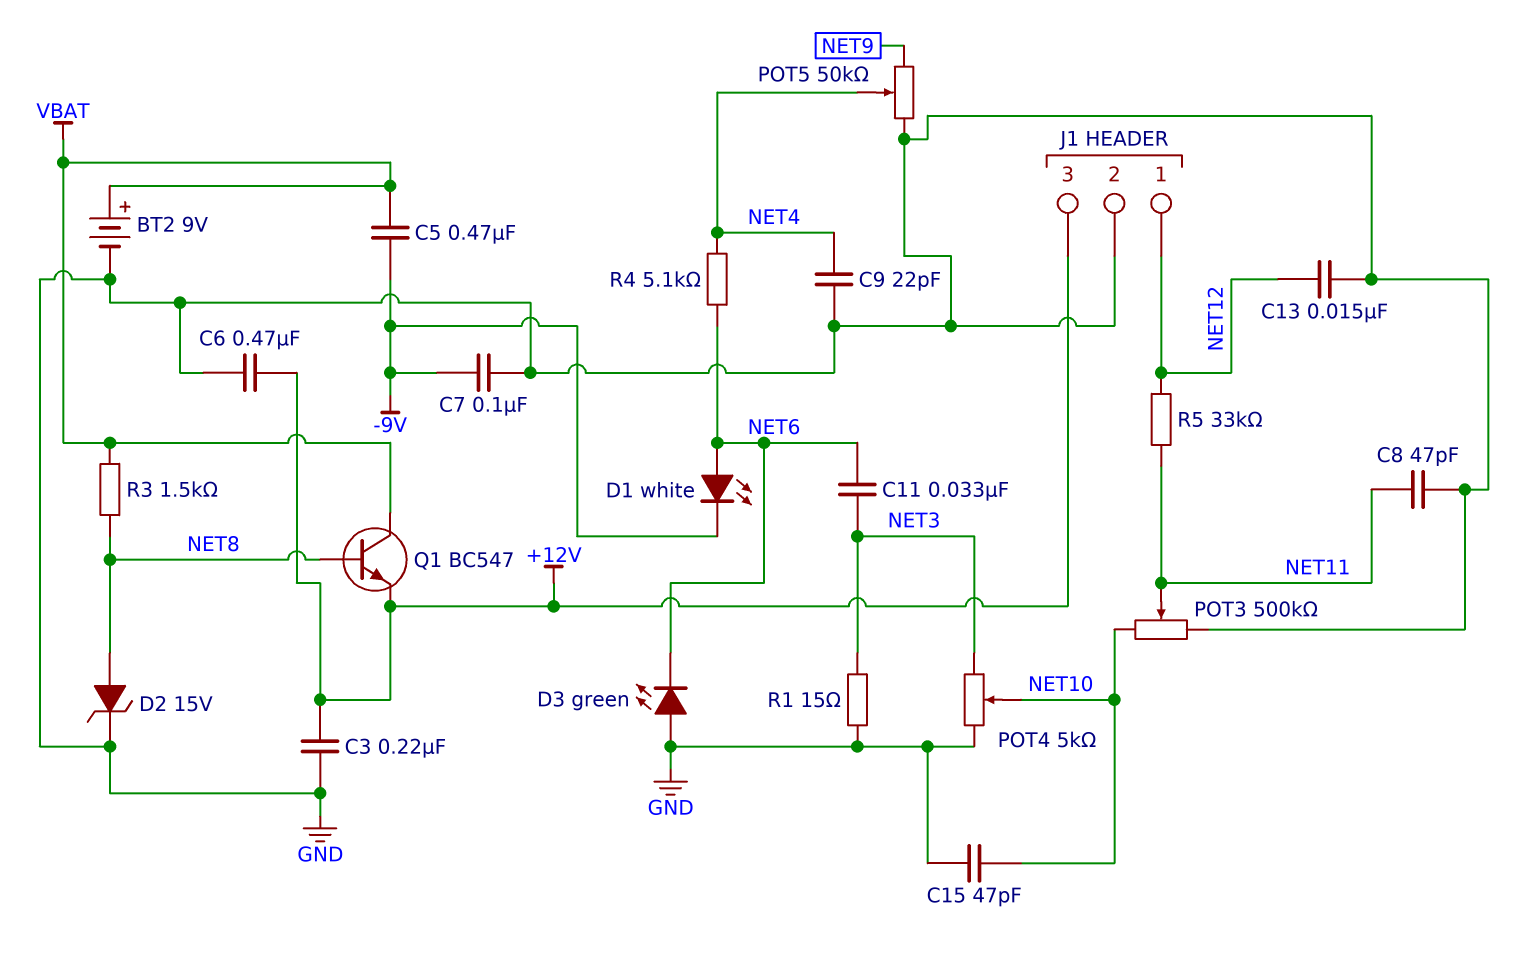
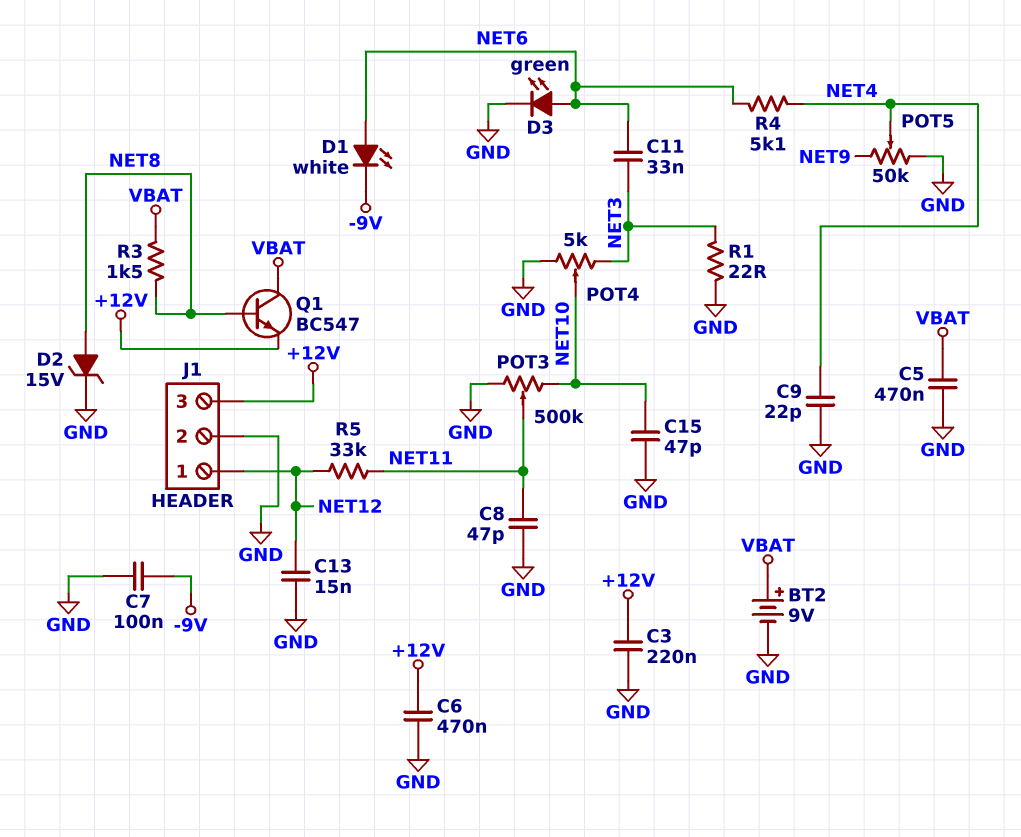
C5: 470nF (-9V, VBAT) -> 470nF (GND, VBAT)
D3: LED green (A GND, K NET6) -> LED green (A NET6, K GND)
R1: 15 (GND, NET3) -> 22 (GND, NET3)

